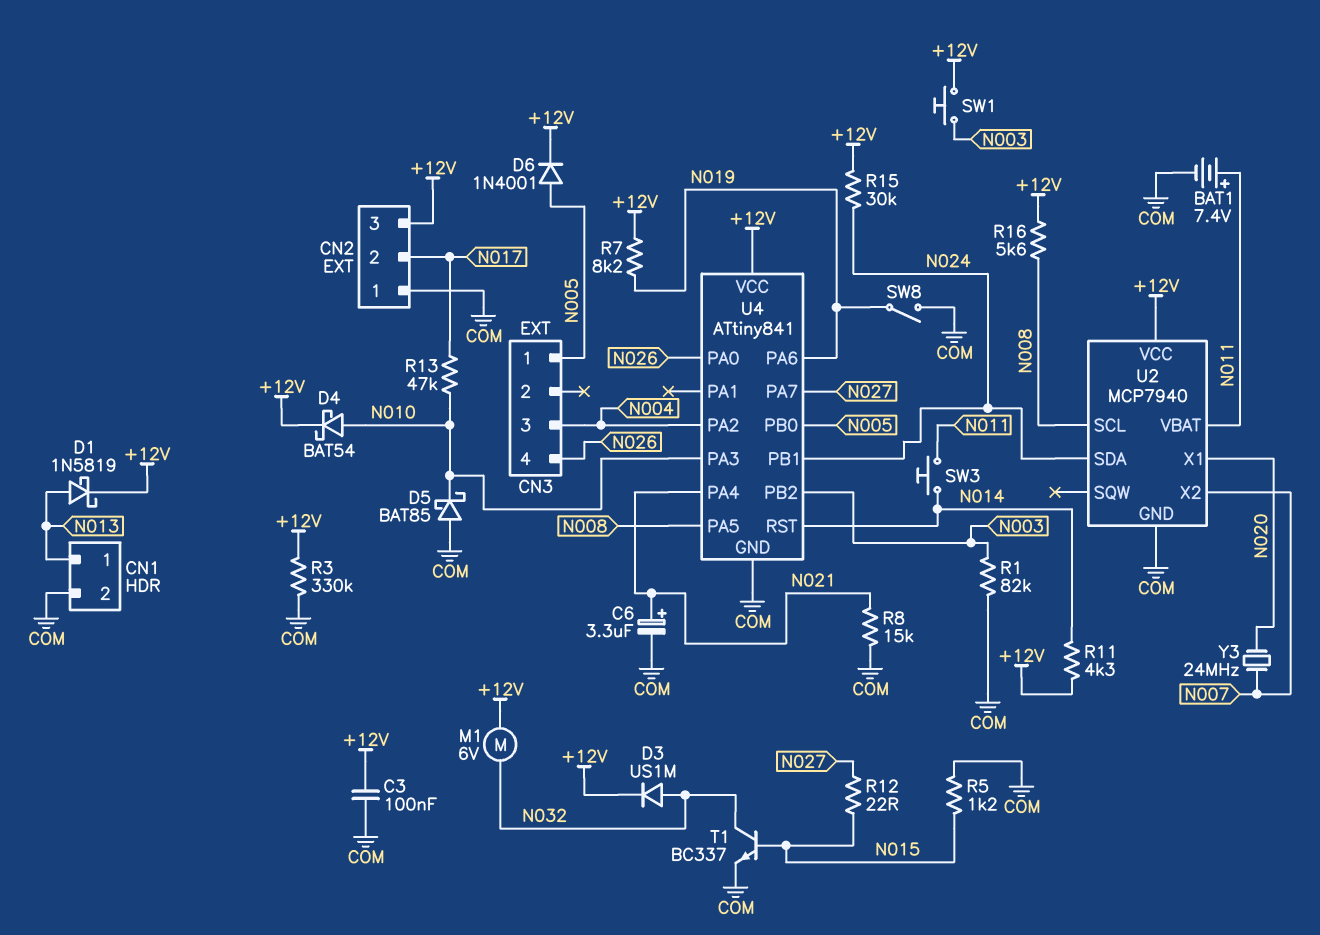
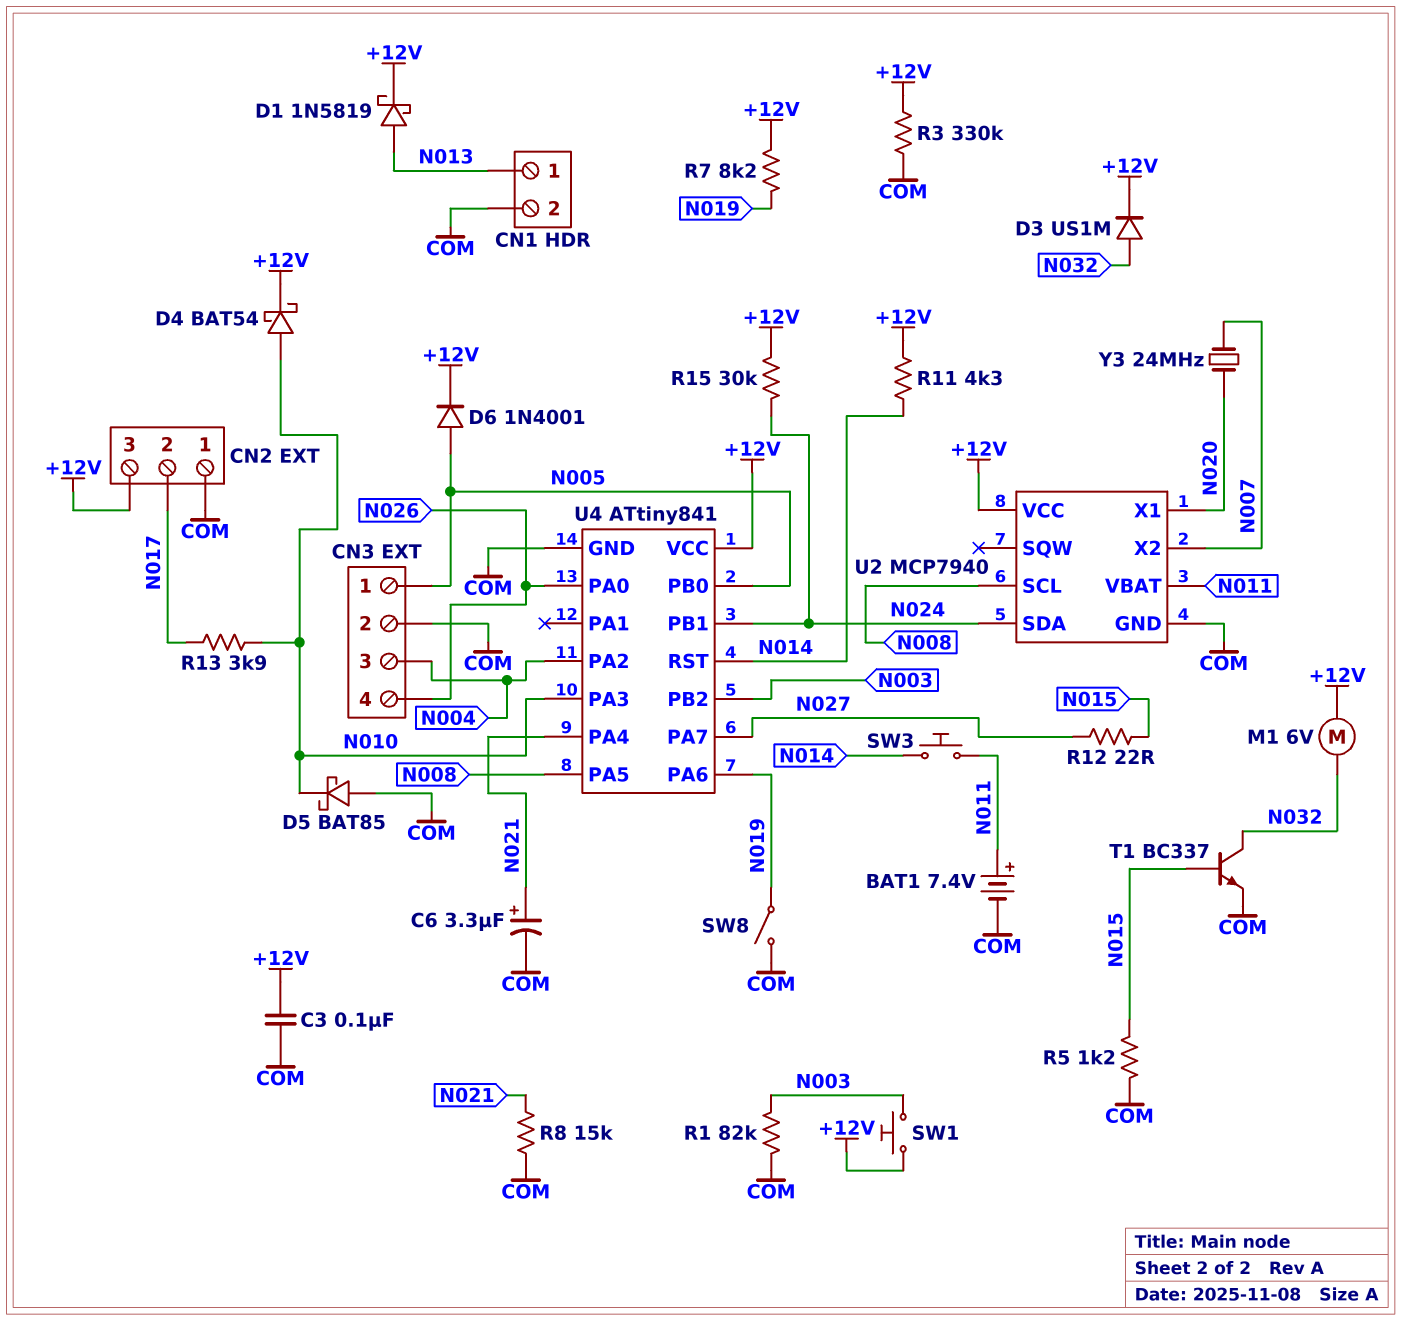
CN3 pin 2: none -> COM
R13: 47k (N010, N017) -> 3.9k (N010, N017)
R16: 5.6k (+12V, N008) -> none

